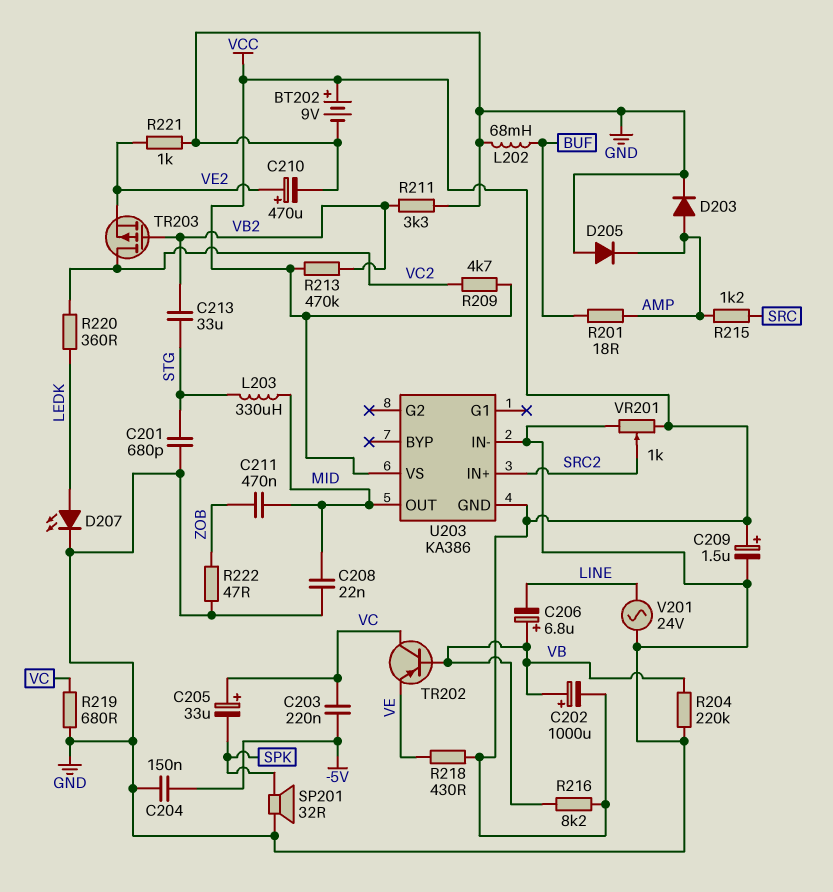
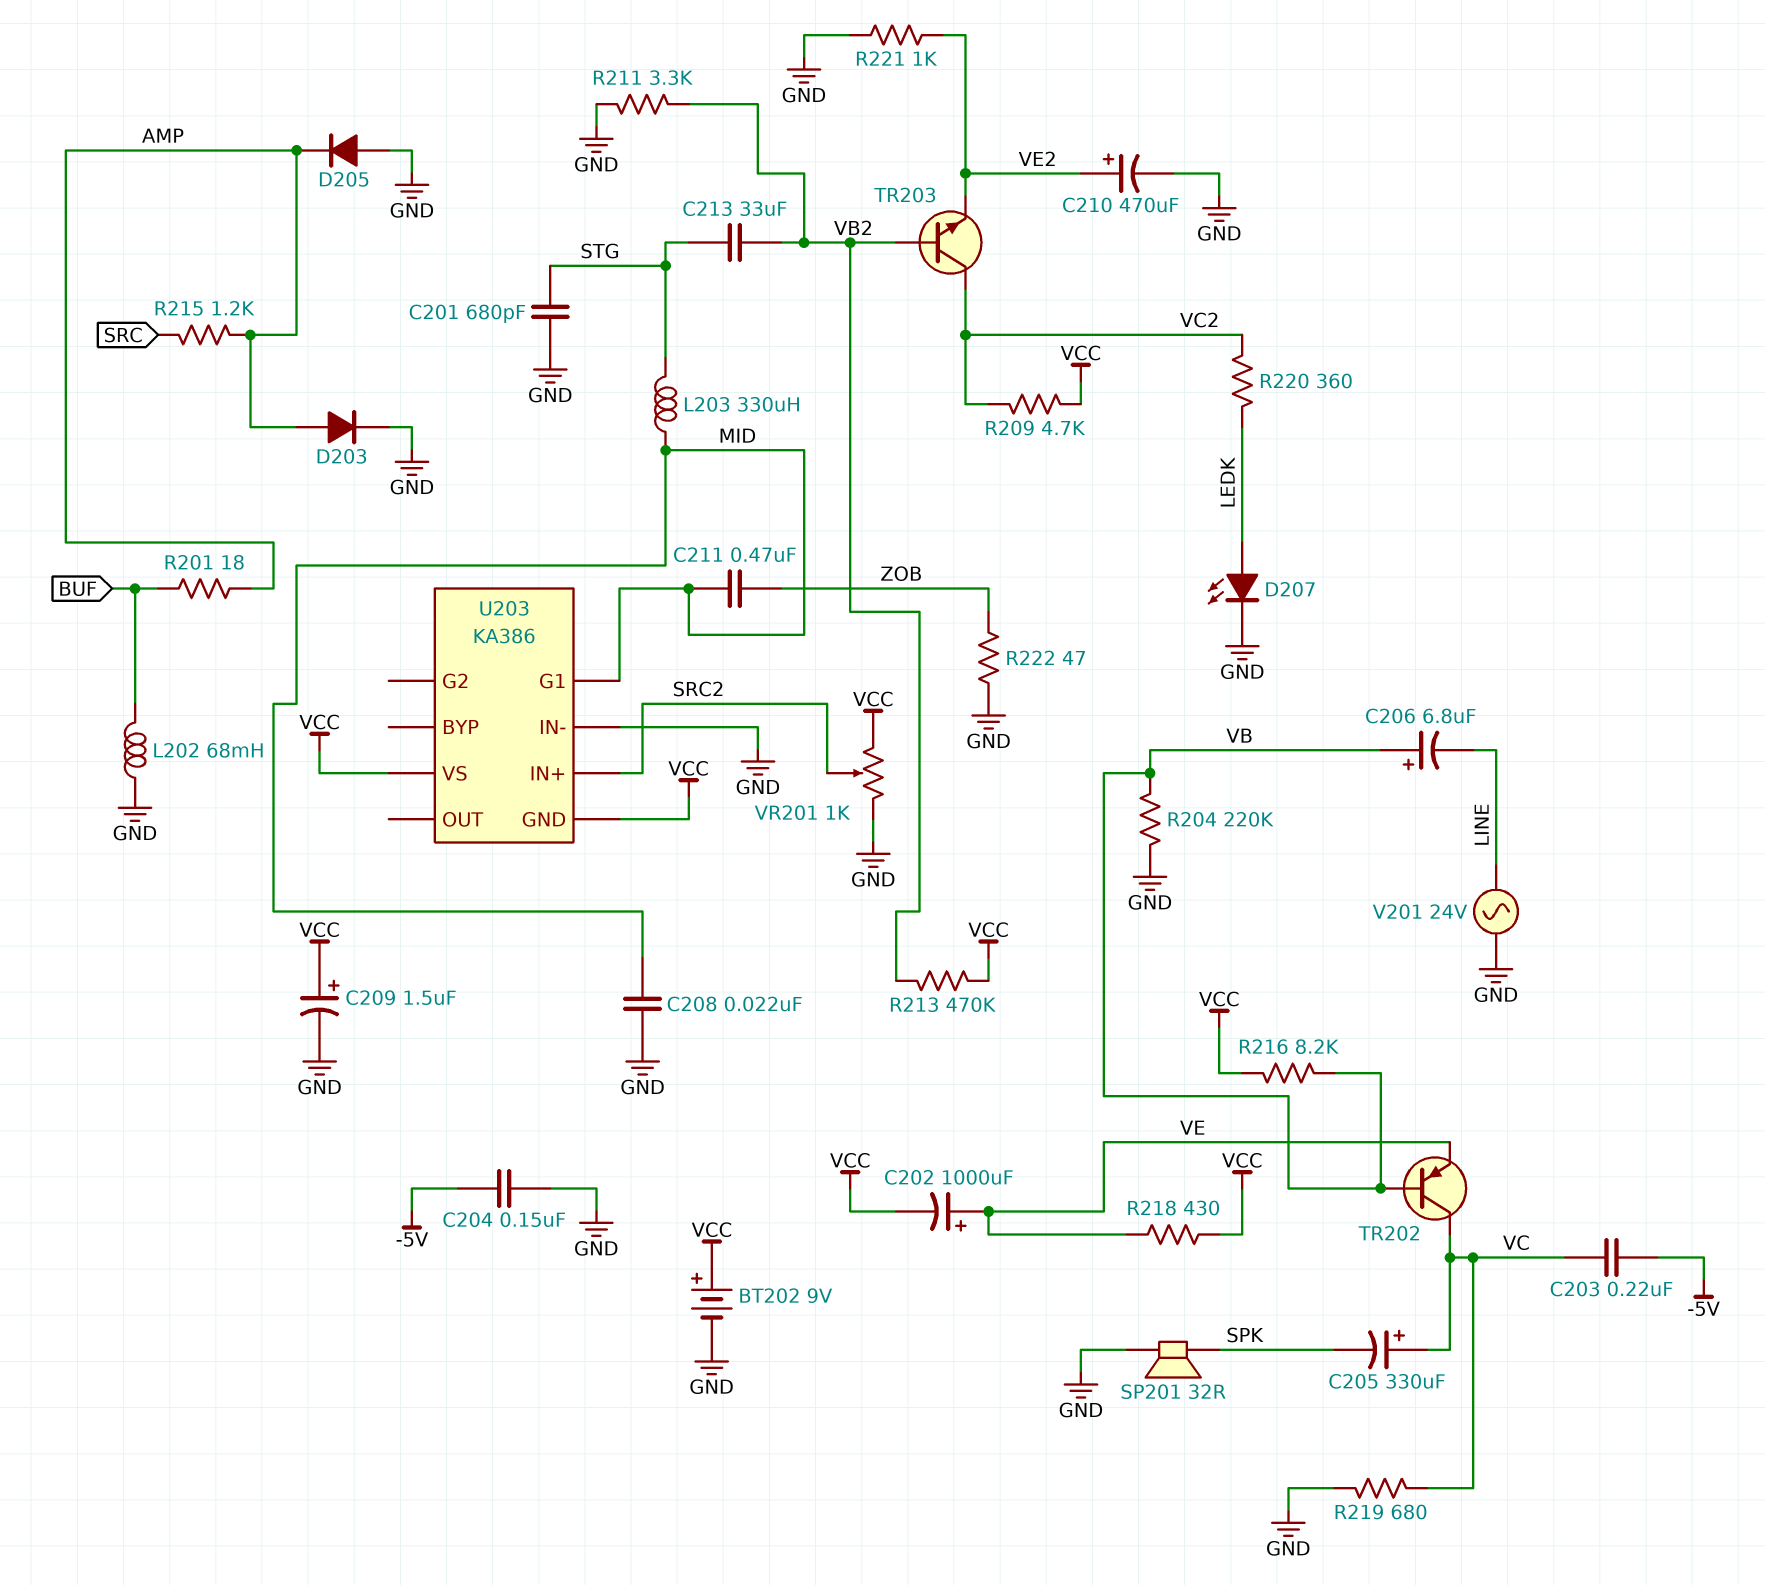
C202: 1000uF (plus VB, minus VCC) -> 1000uF (plus VE, minus VCC)
C205: 33uF (plus VC, minus SPK) -> 330uF (plus VC, minus SPK)
TR203: PMOS (G VB2, D VC2, S VE2) -> NPN (B VB2, C VC2, E VE2)
U203 pin G1: none -> MID
U203 pin OUT: MID -> none

